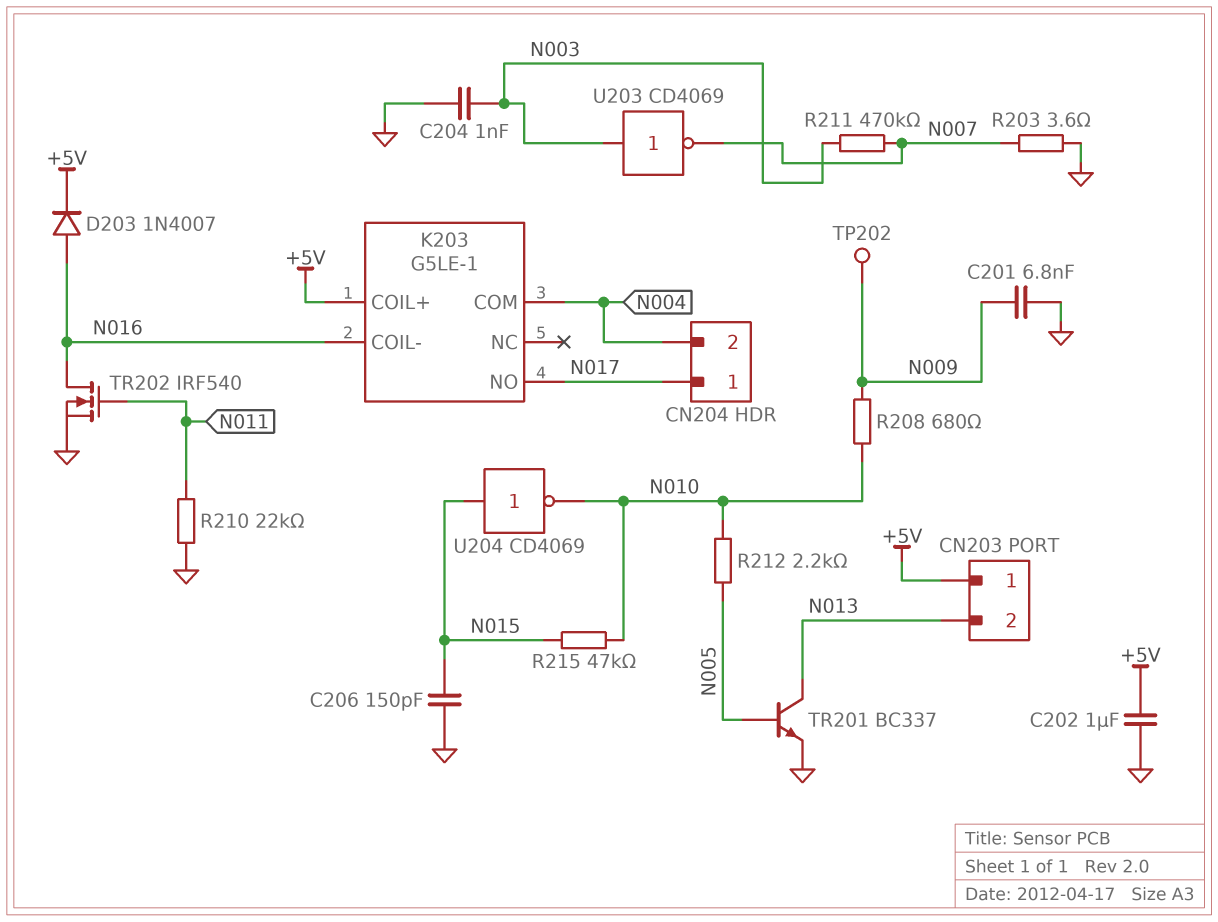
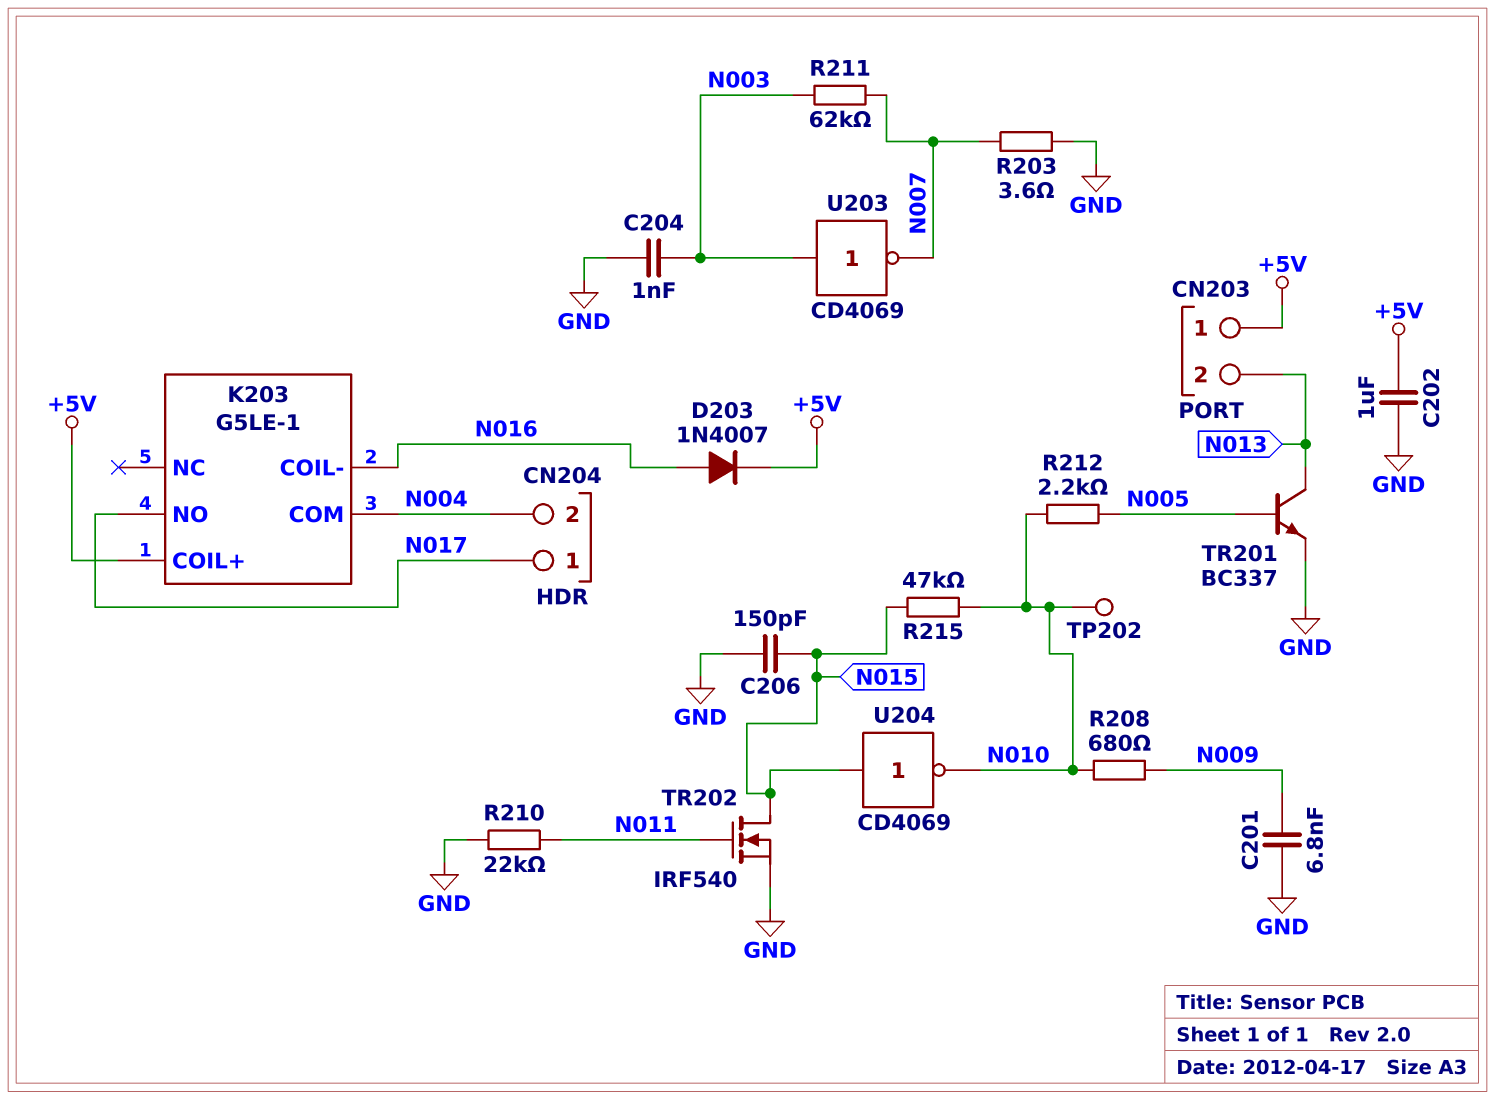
R211: 470k (N003, N007) -> 62k (N003, N007)
TP202: test point (N009) -> test point (N010)
TR202: NMOS IRF540 (G N011, D N016, S GND) -> NMOS IRF540 (G N011, D N015, S GND)

